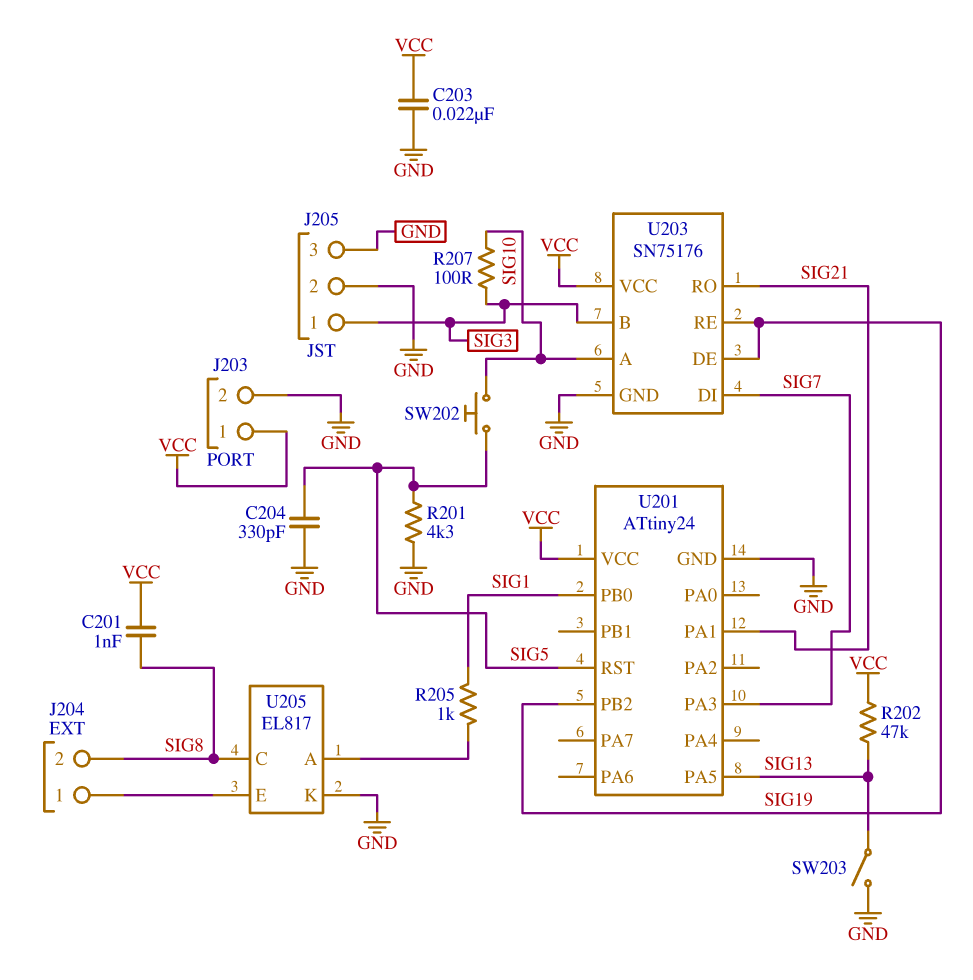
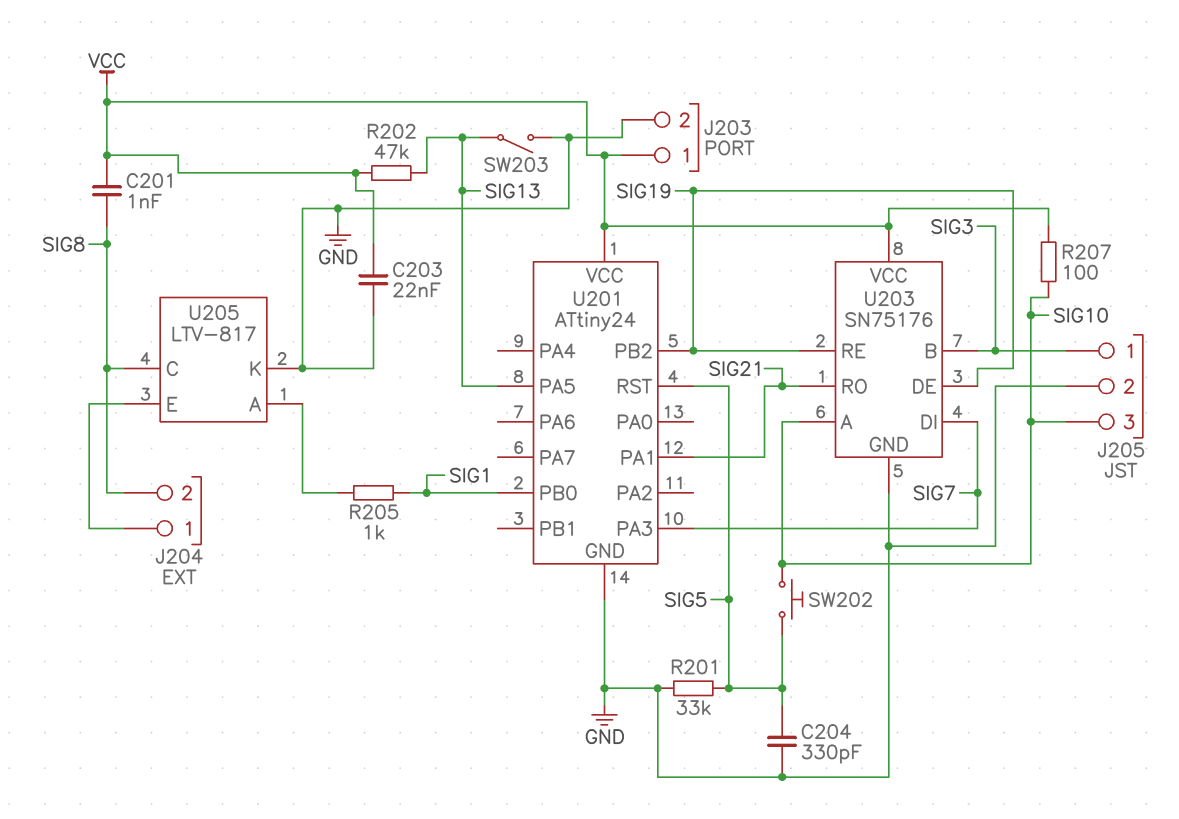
J205 pin 3: GND -> SIG10
R201: 4.3k (GND, SIG5) -> 33k (GND, SIG5)
R207: 100 (SIG3, SIG10) -> 100 (SIG10, VCC)
U205: EL817 -> LTV-817

